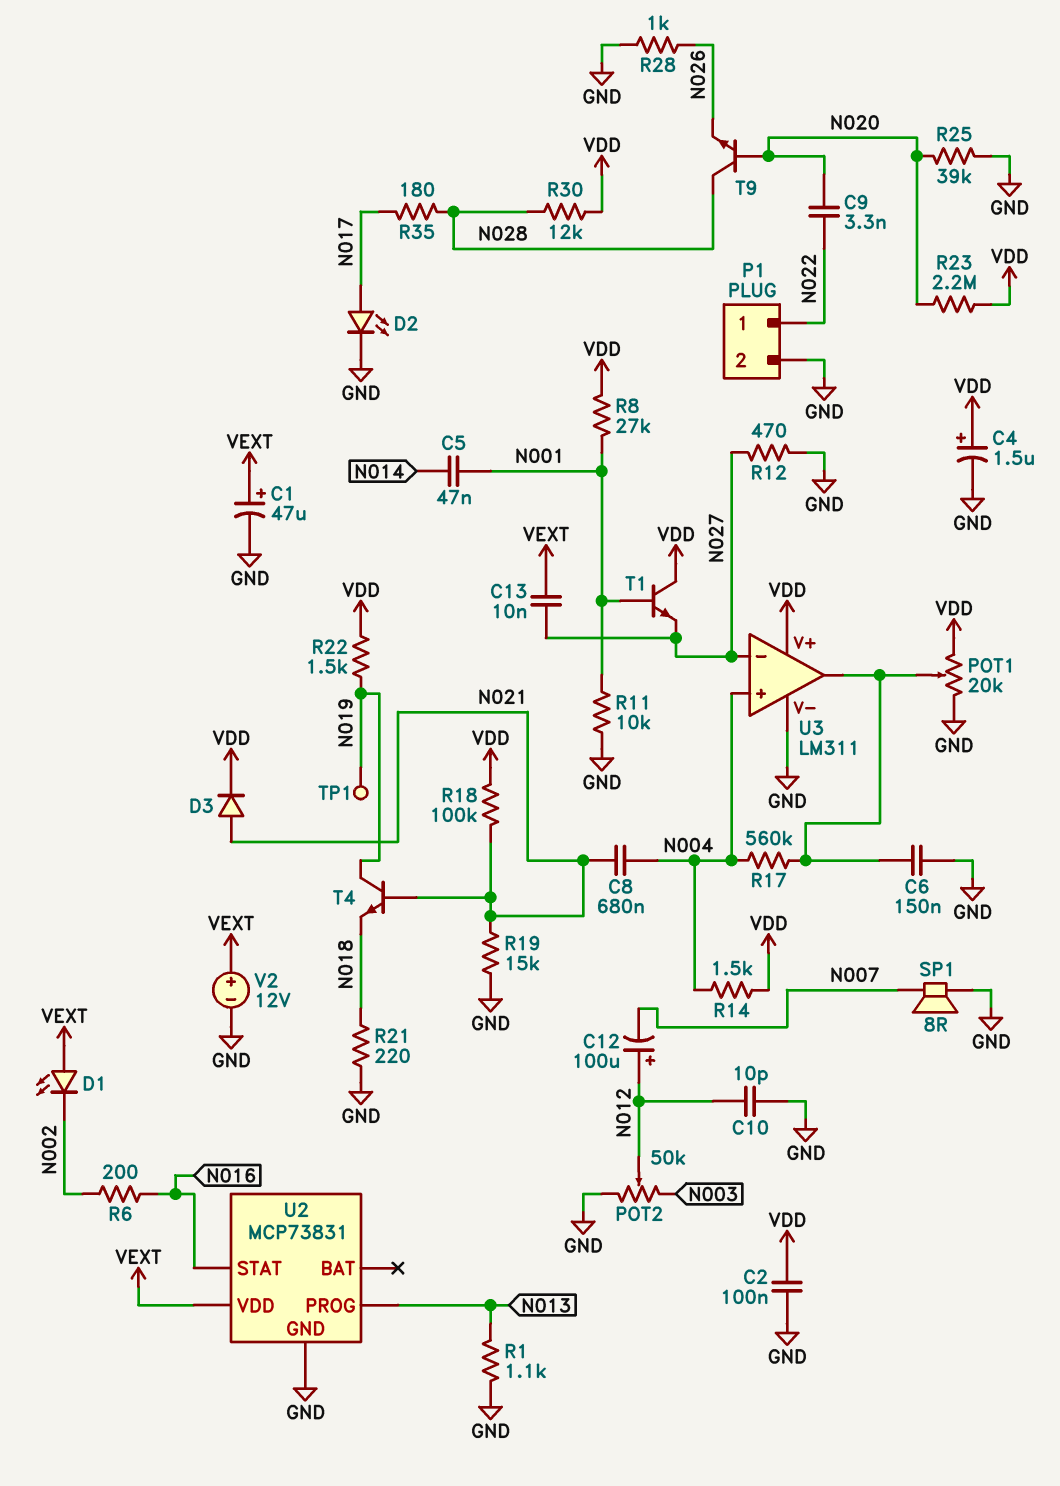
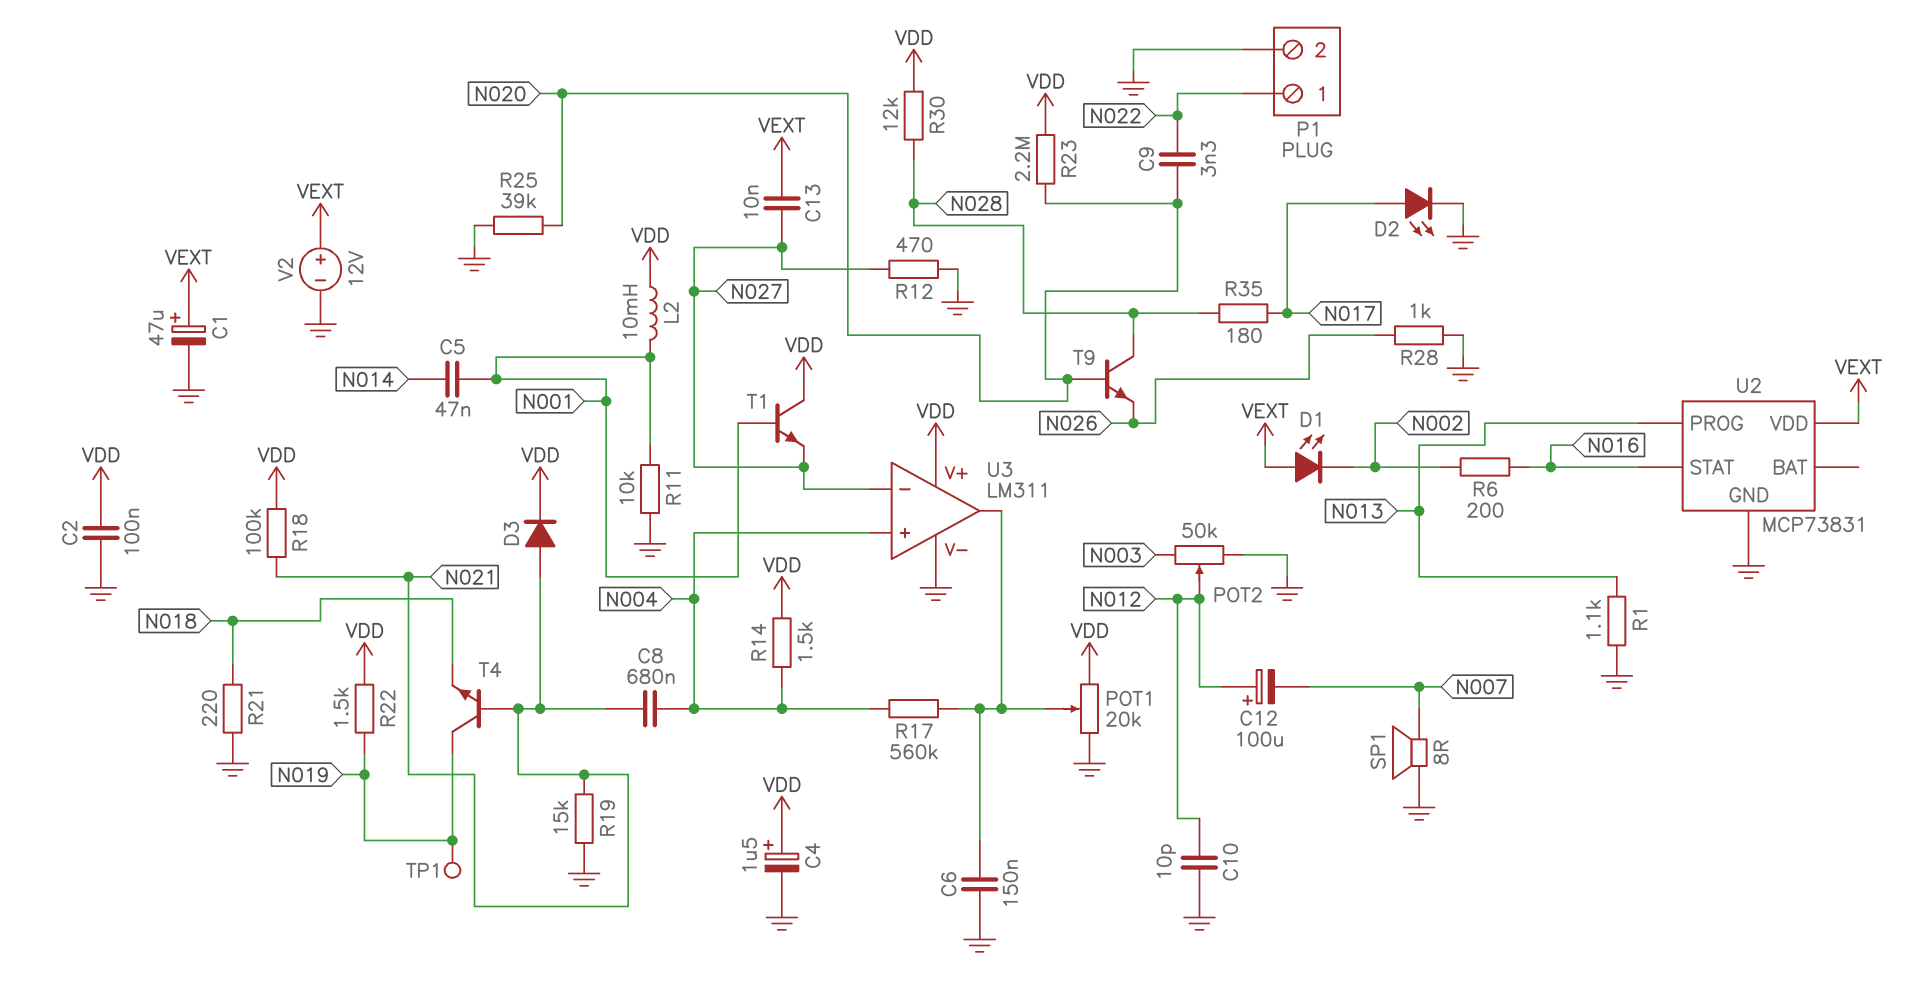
L2: none -> 10mH (N001, VDD)
R8: 27k (N001, VDD) -> none

